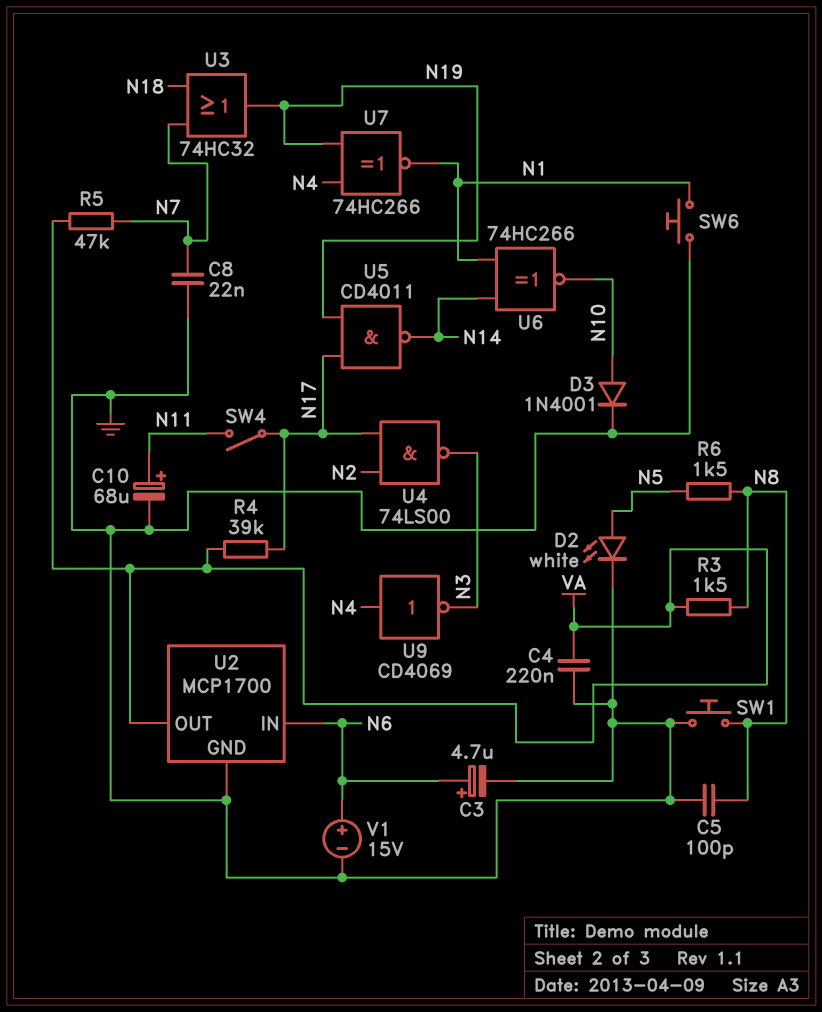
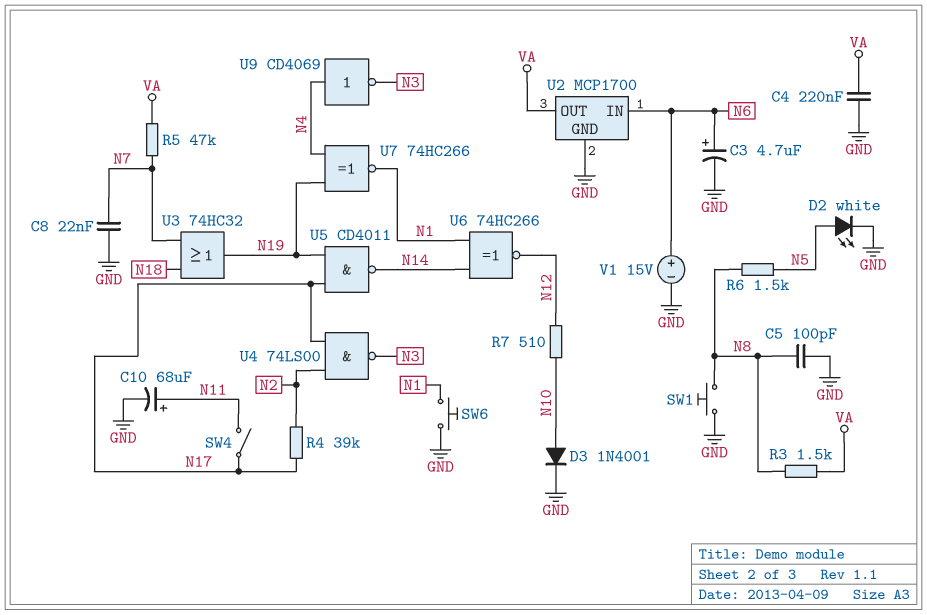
R4: 39k (N17, VA) -> 39k (N2, N17)
R7: none -> 510 (N10, N12)
U6: XNOR 74HC266 (in N1, in N14, out N10) -> XNOR 74HC266 (in N1, in N14, out N12)

